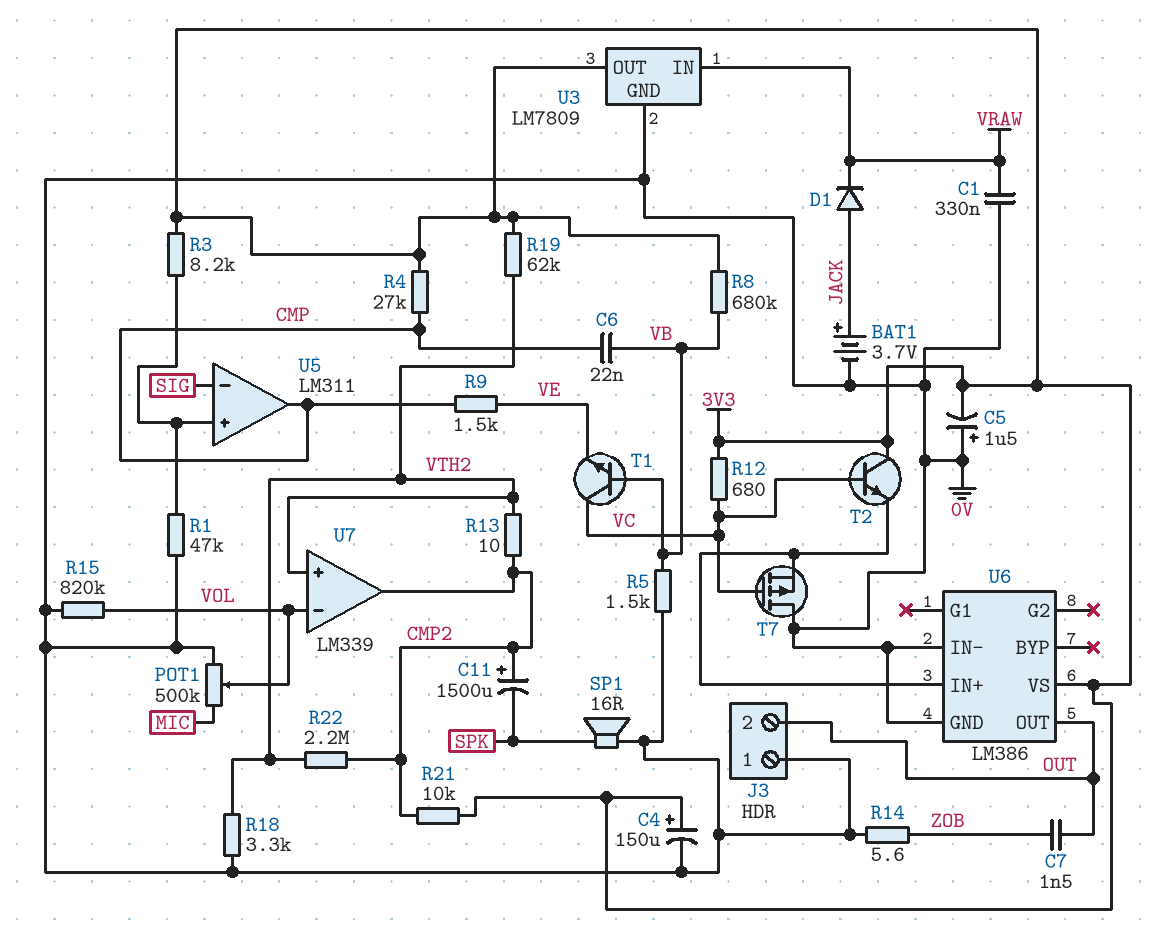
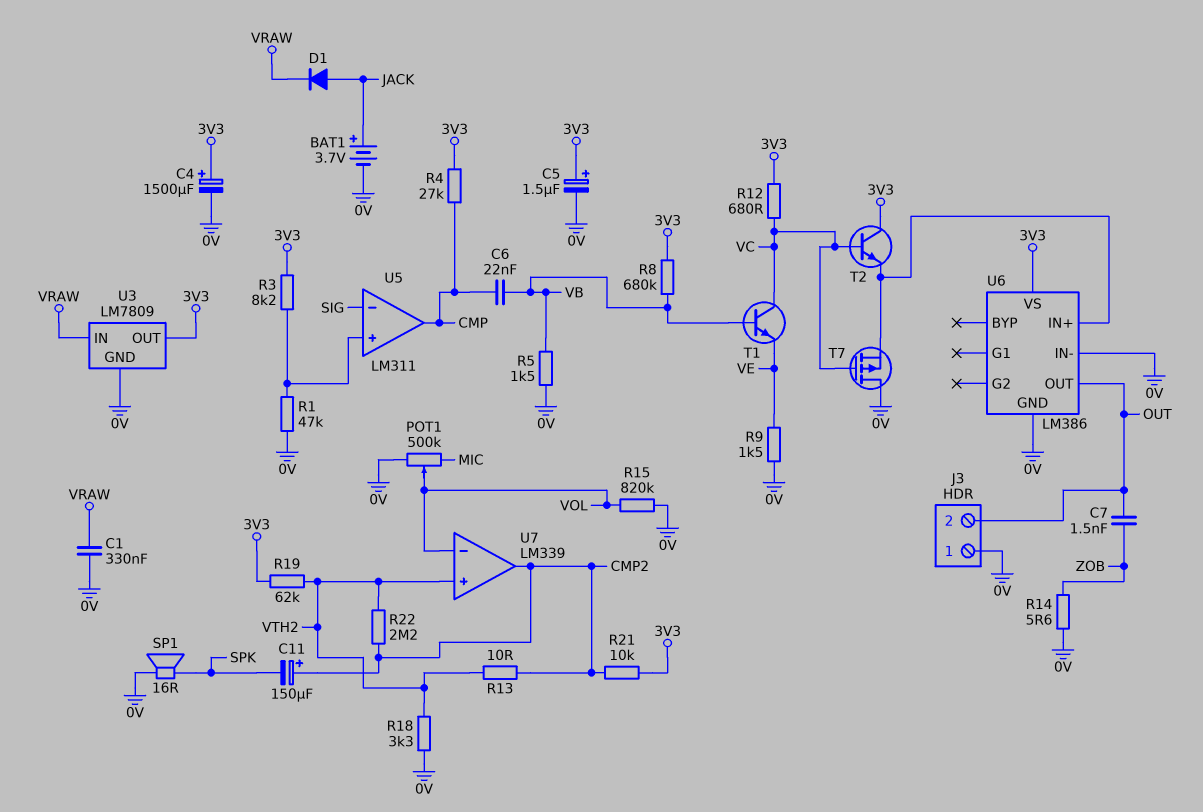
C4: 150uF (plus 3V3, minus 0V) -> 1500uF (plus 3V3, minus 0V)
C5: 1.5uF (plus 0V, minus 3V3) -> 1.5uF (plus 3V3, minus 0V)
C11: 1500uF (plus CMP2, minus SPK) -> 150uF (plus CMP2, minus SPK)
R9: 1.5k (CMP, VE) -> 1.5k (0V, VE)

